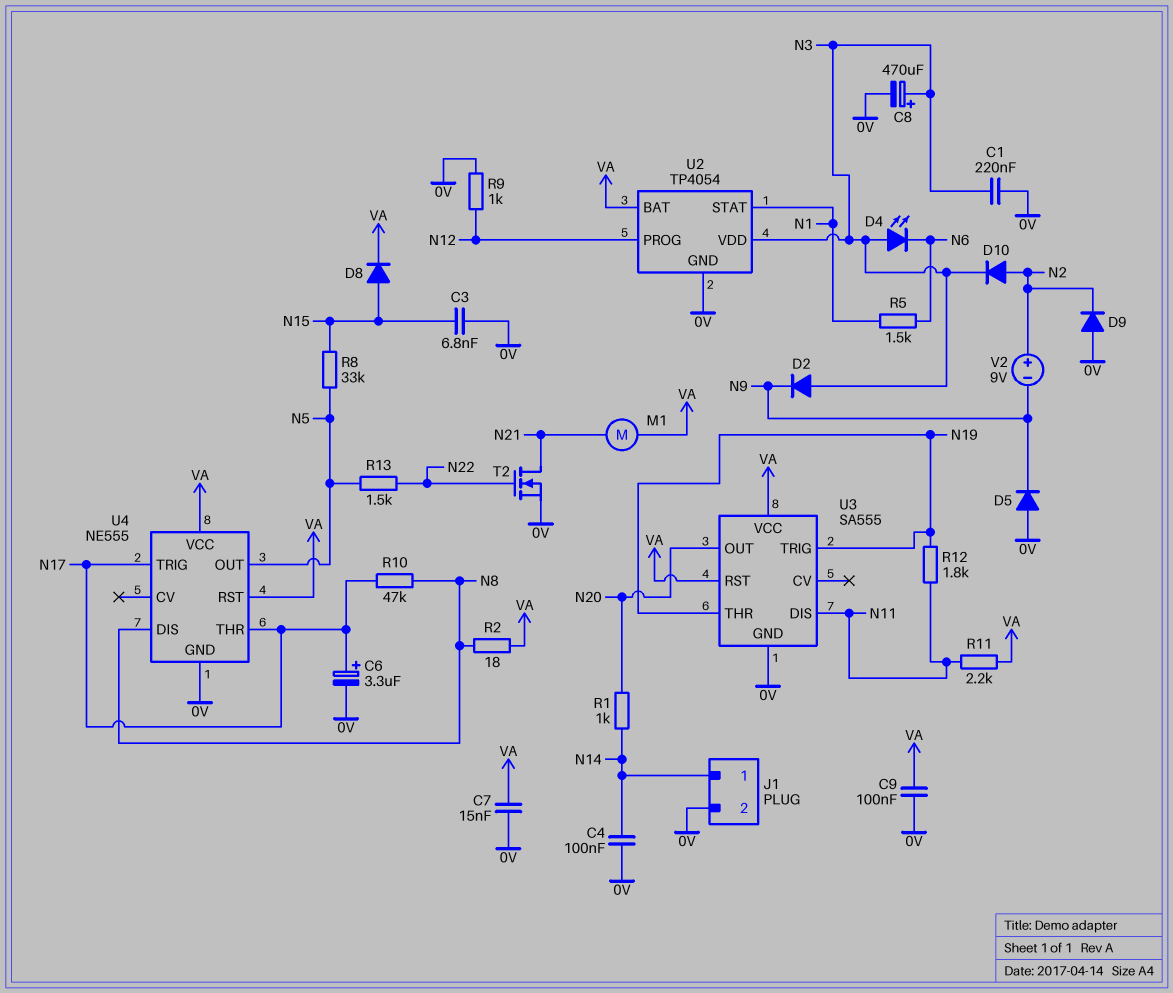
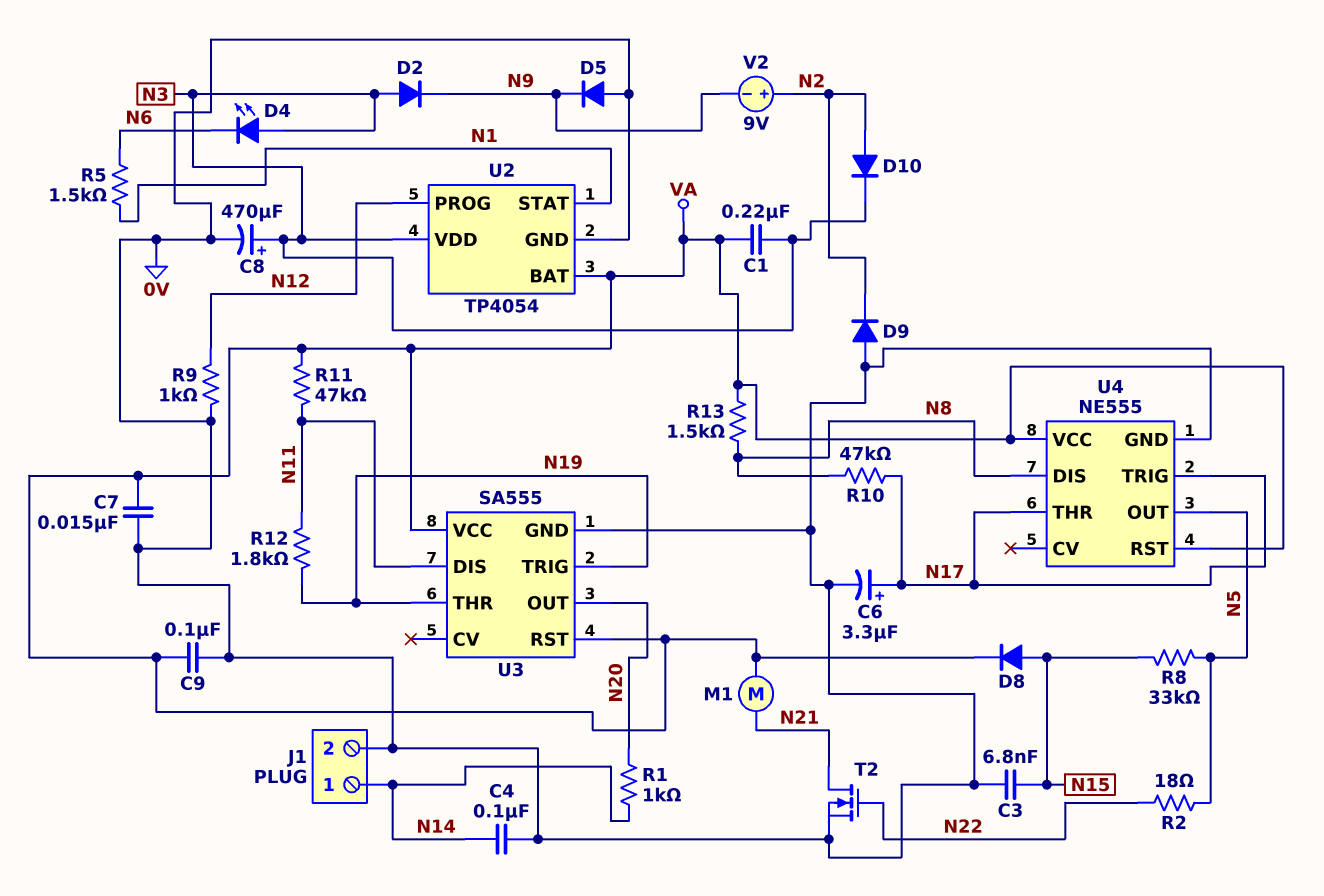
C1: 220nF (0V, N3) -> 220nF (N3, VA)
R2: 18 (N8, VA) -> 18 (N5, N22)
R11: 2.2k (N11, VA) -> 47k (N11, VA)
R13: 1.5k (N5, N22) -> 1.5k (N8, VA)

